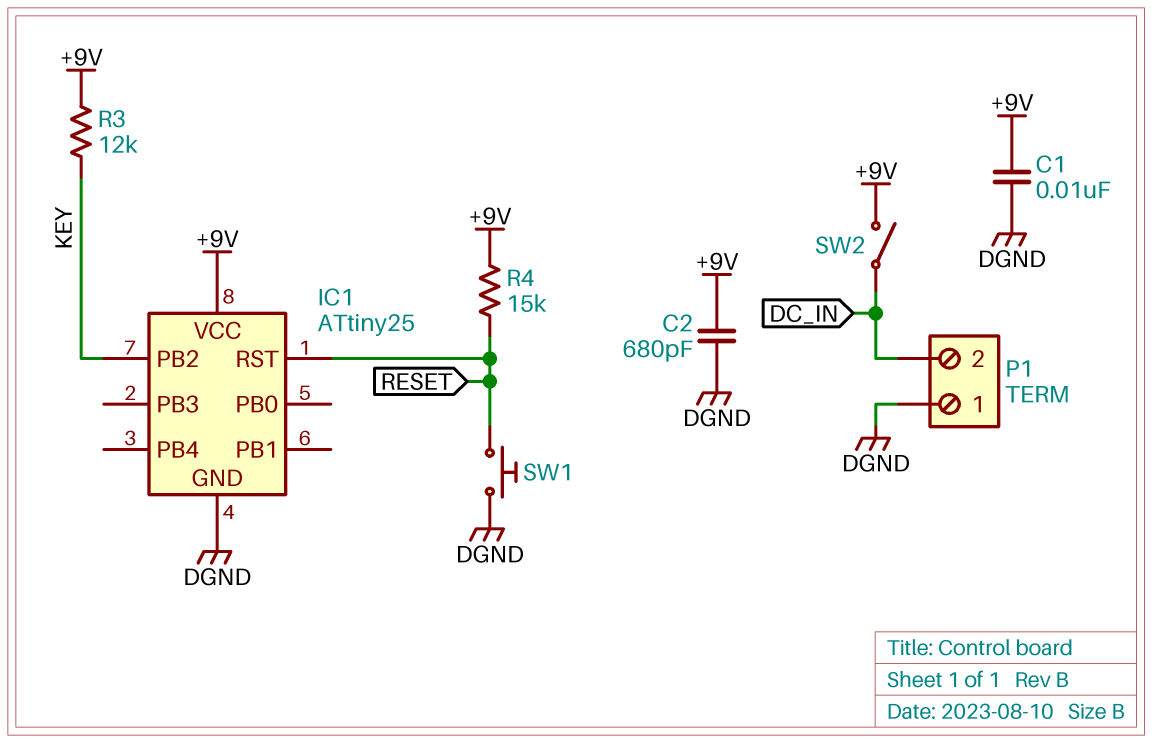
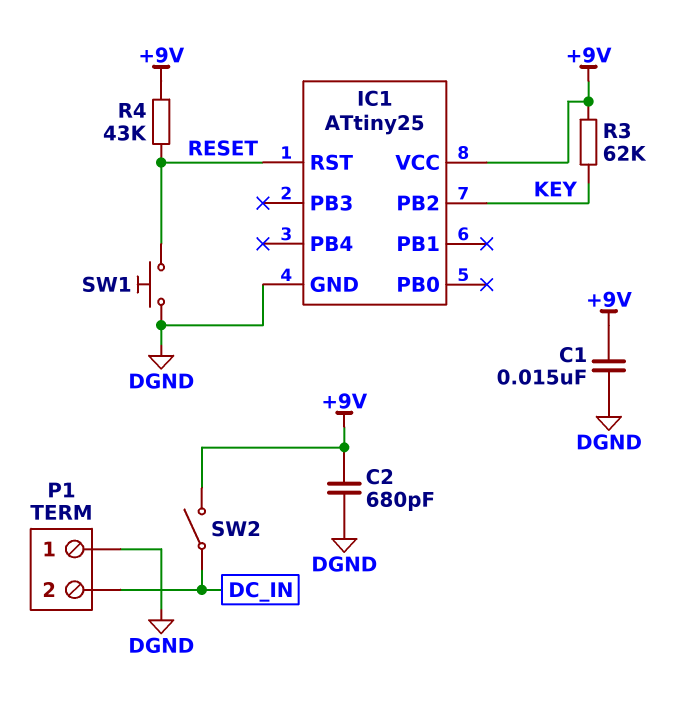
C1: 10nF (+9V, DGND) -> 15nF (+9V, DGND)
R3: 12k (+9V, KEY) -> 62k (+9V, KEY)
R4: 15k (+9V, RESET) -> 43k (+9V, RESET)

